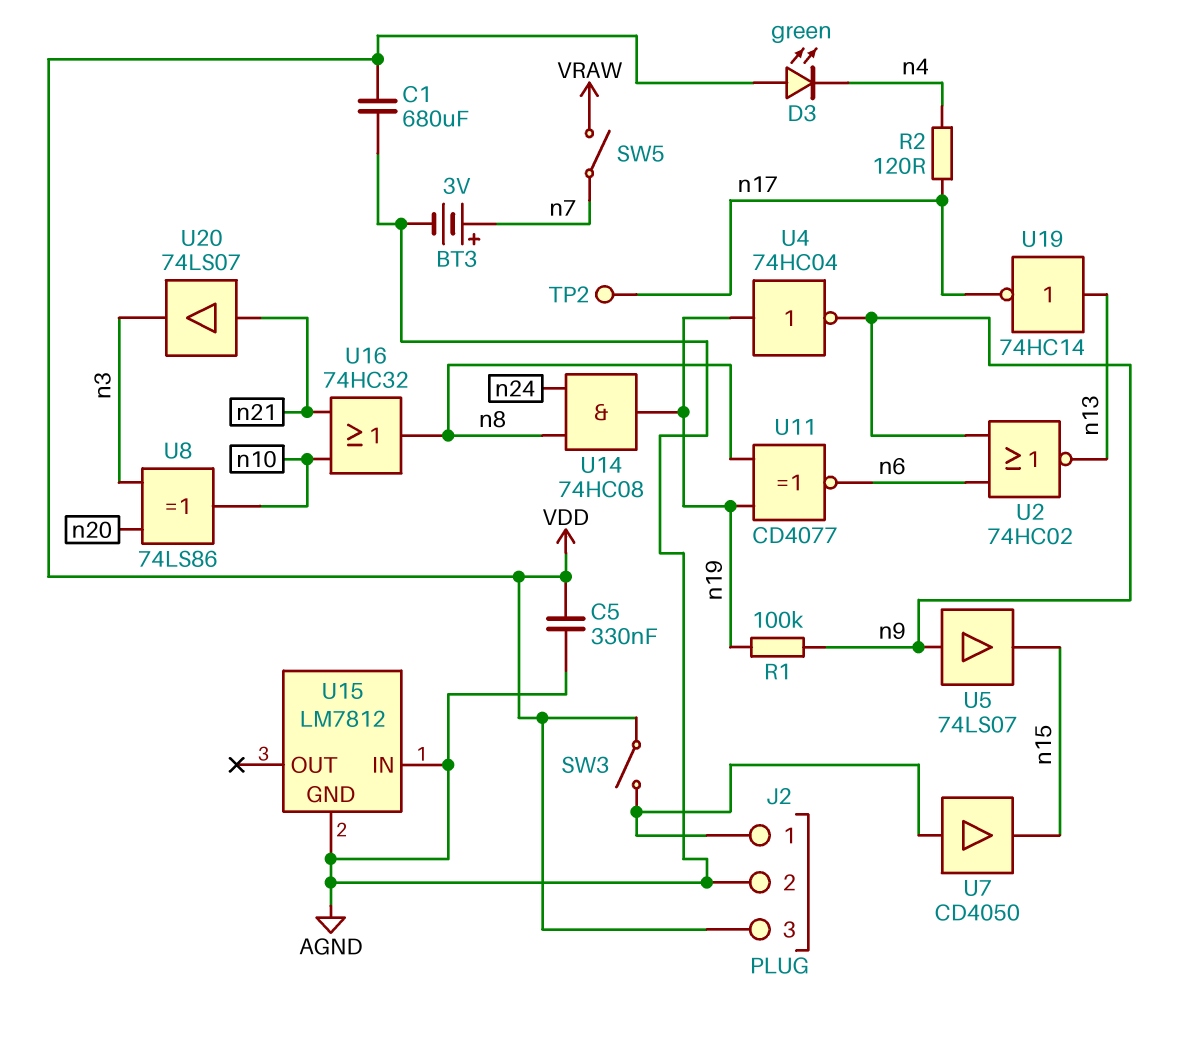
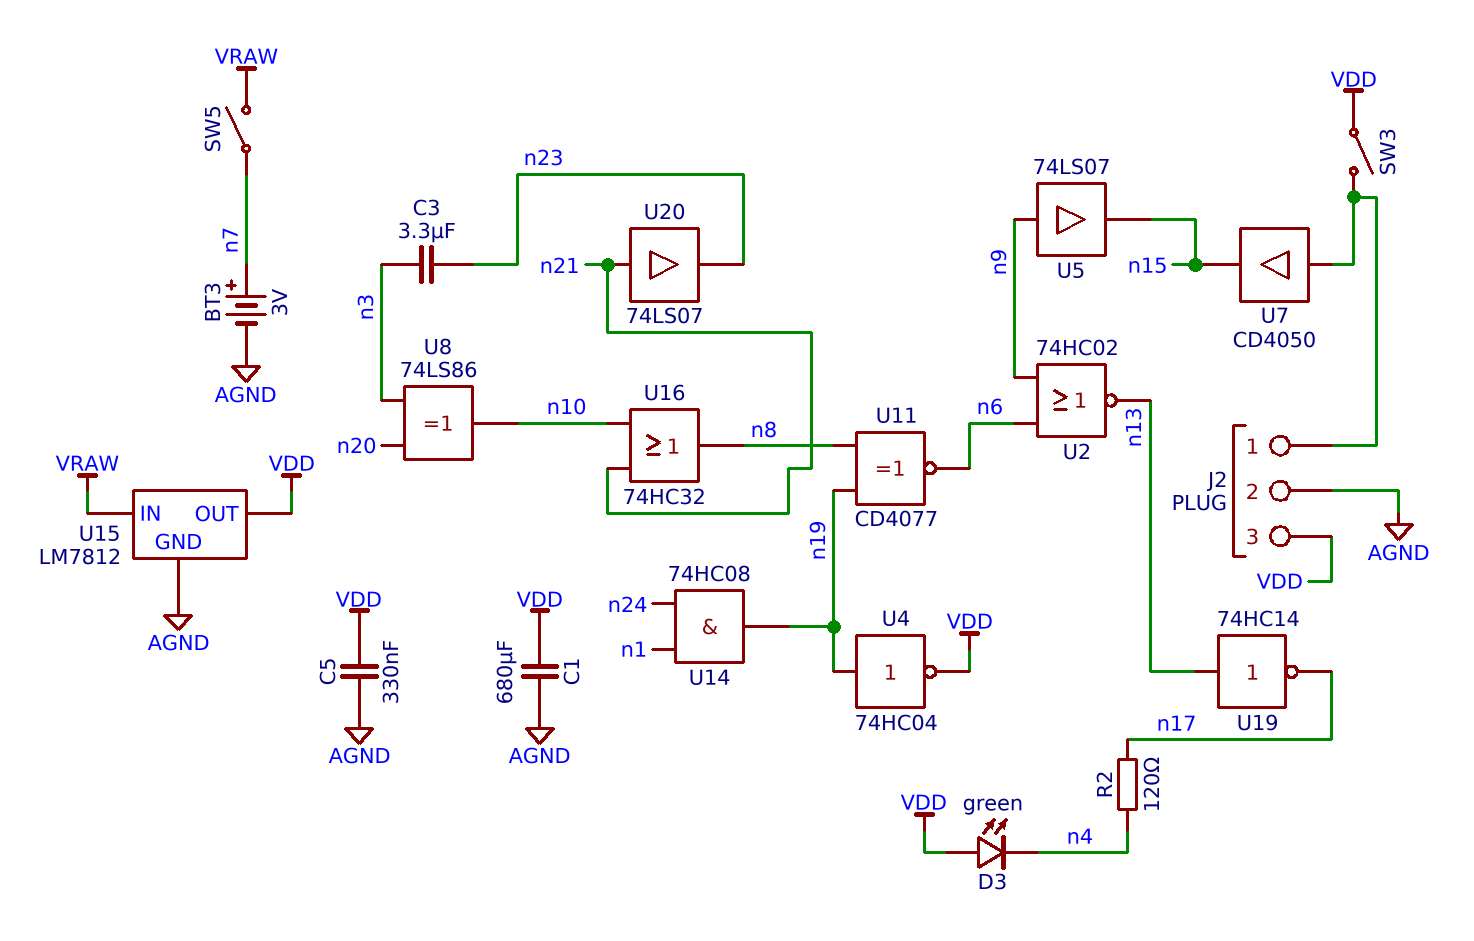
C3: none -> 3.3uF (n3, n23)
R1: 100k (n9, n19) -> none
TP2: test point (n17) -> none
U4: NOT 74HC04 (in n19, out n9) -> NOT 74HC04 (in n19, out VDD)
U14: AND 74HC08 (in n8, in n24, out n19) -> AND 74HC08 (in n1, in n24, out n19)
U15 pin IN: AGND -> VRAW
U15 pin OUT: none -> VDD
U20: buffer 74LS07 (in n21, out n3) -> buffer 74LS07 (in n21, out n23)

